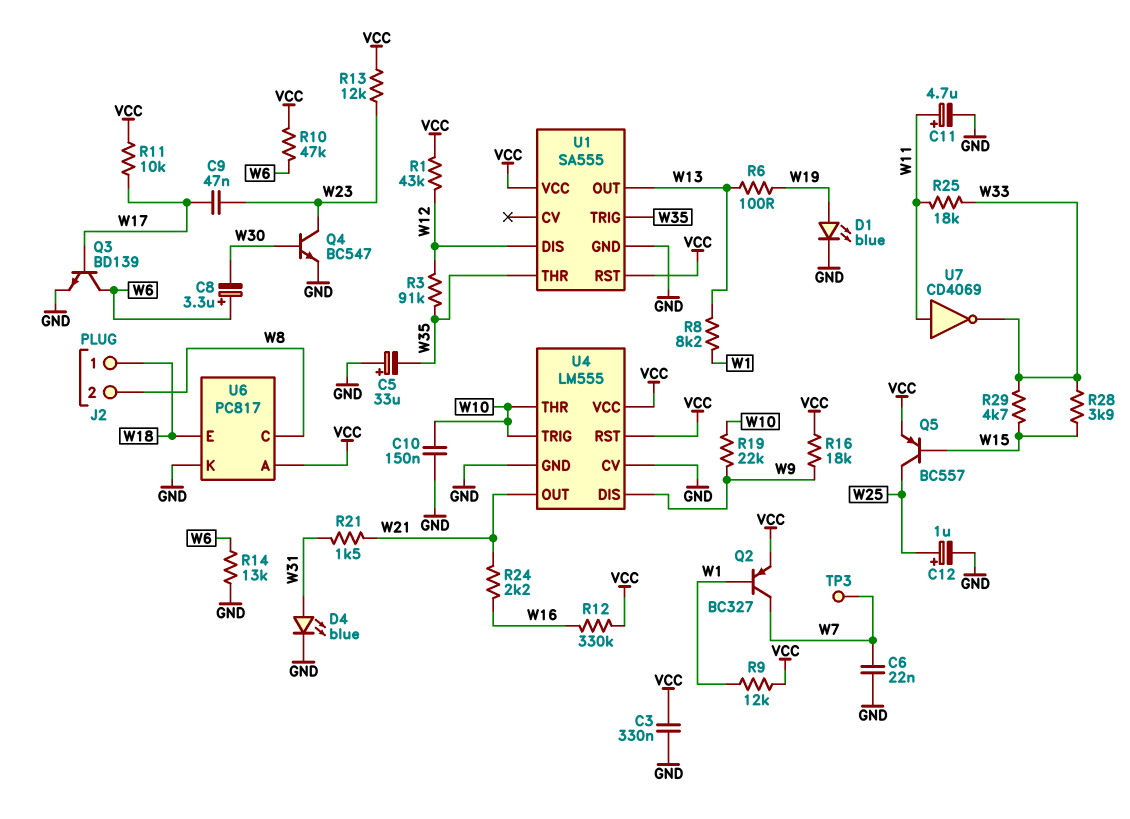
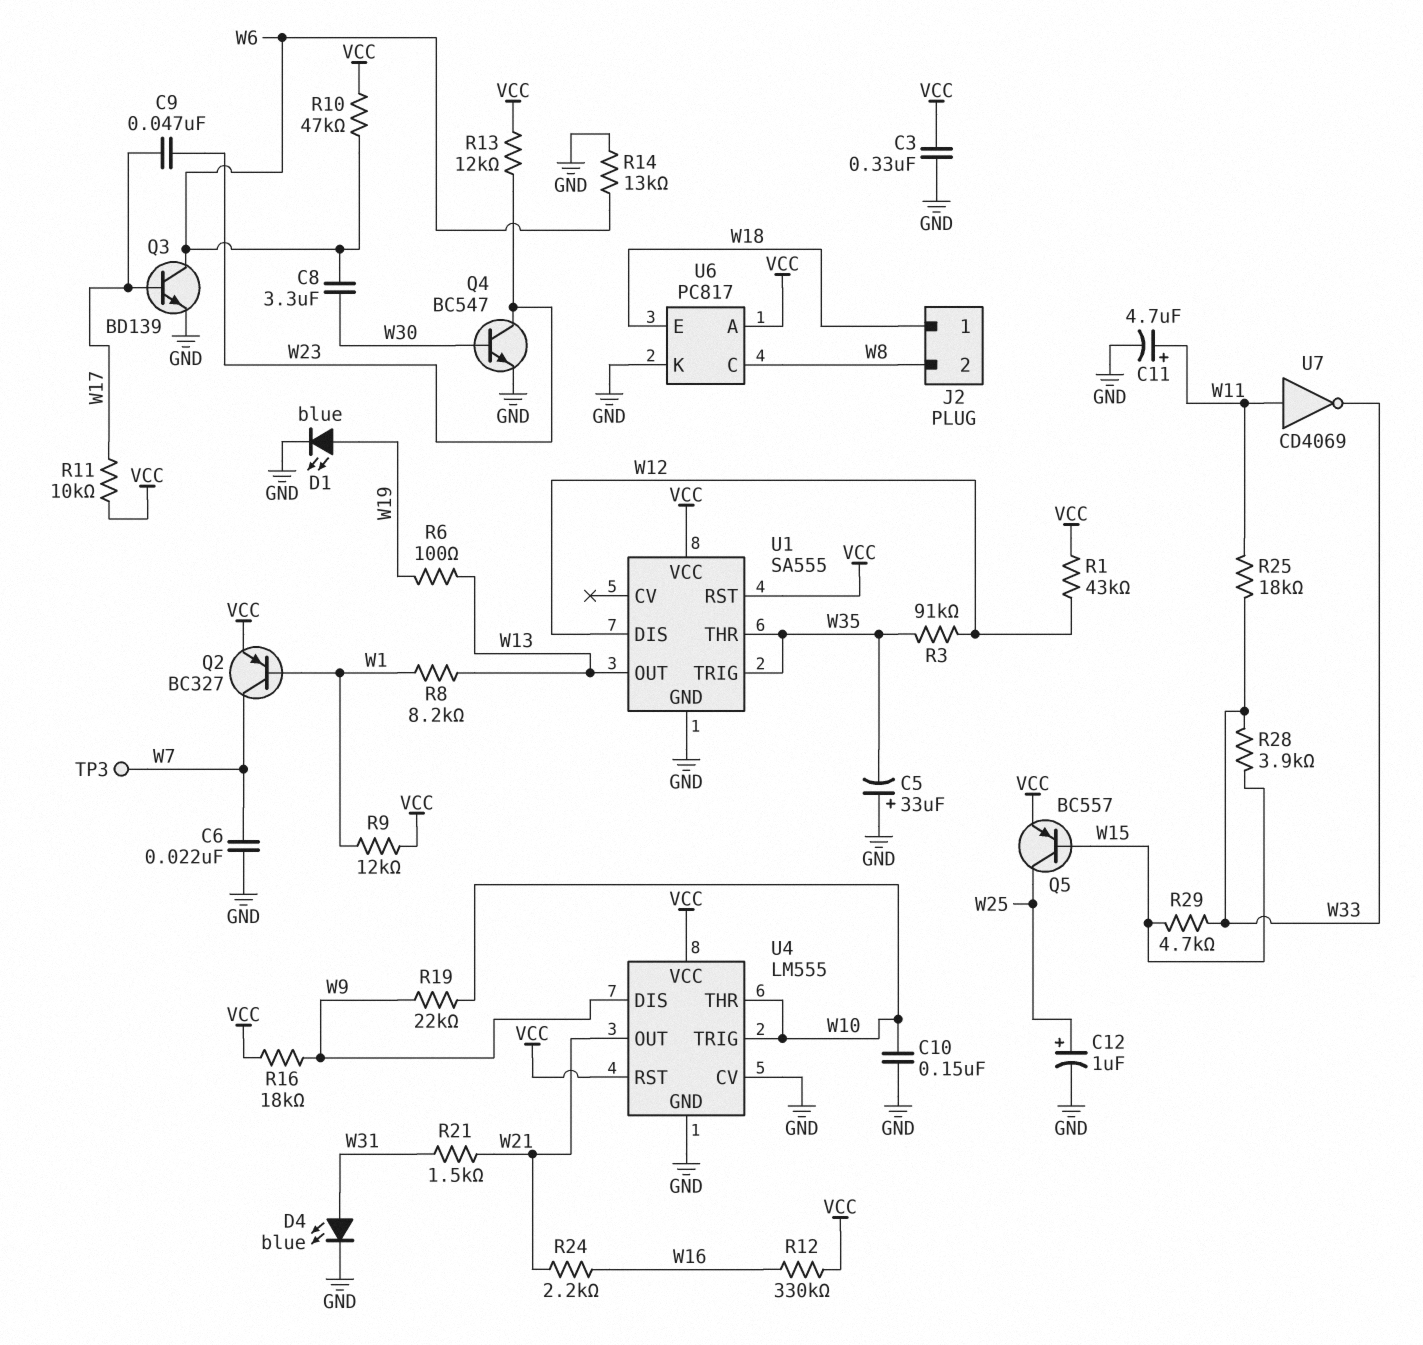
C8: 3.3uF (plus W6, minus W30) -> 3.3uF (W6, W30)

